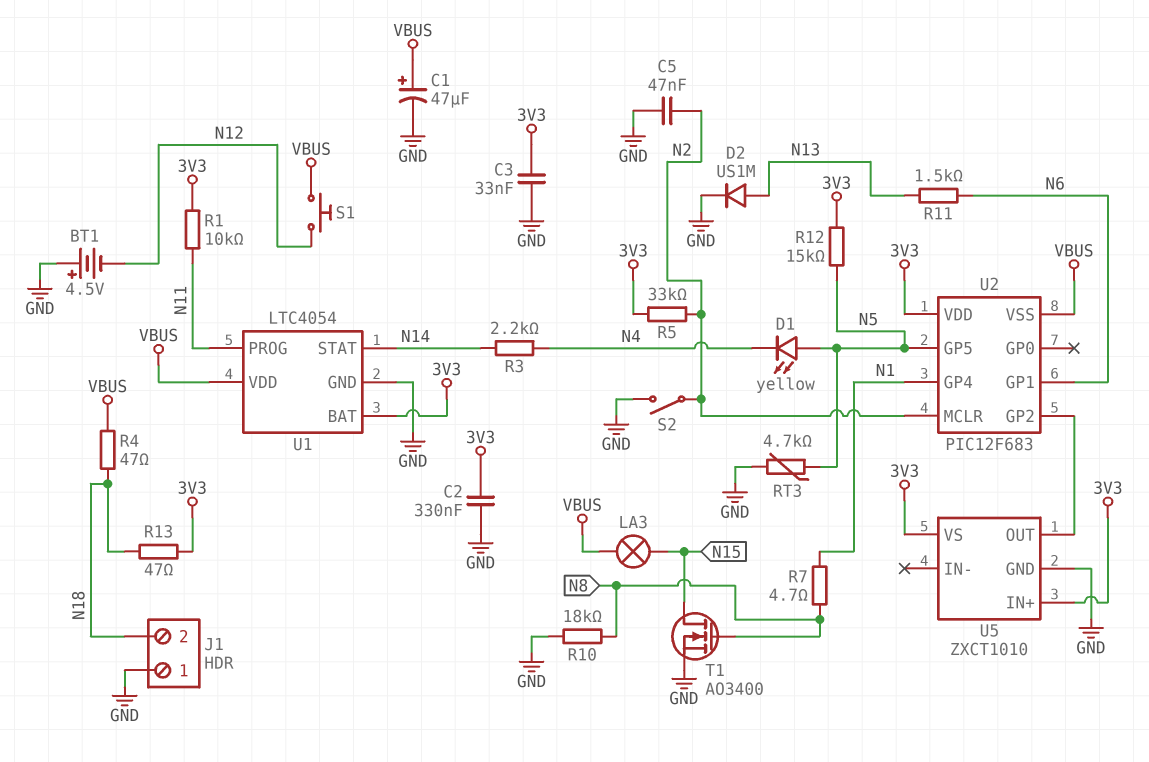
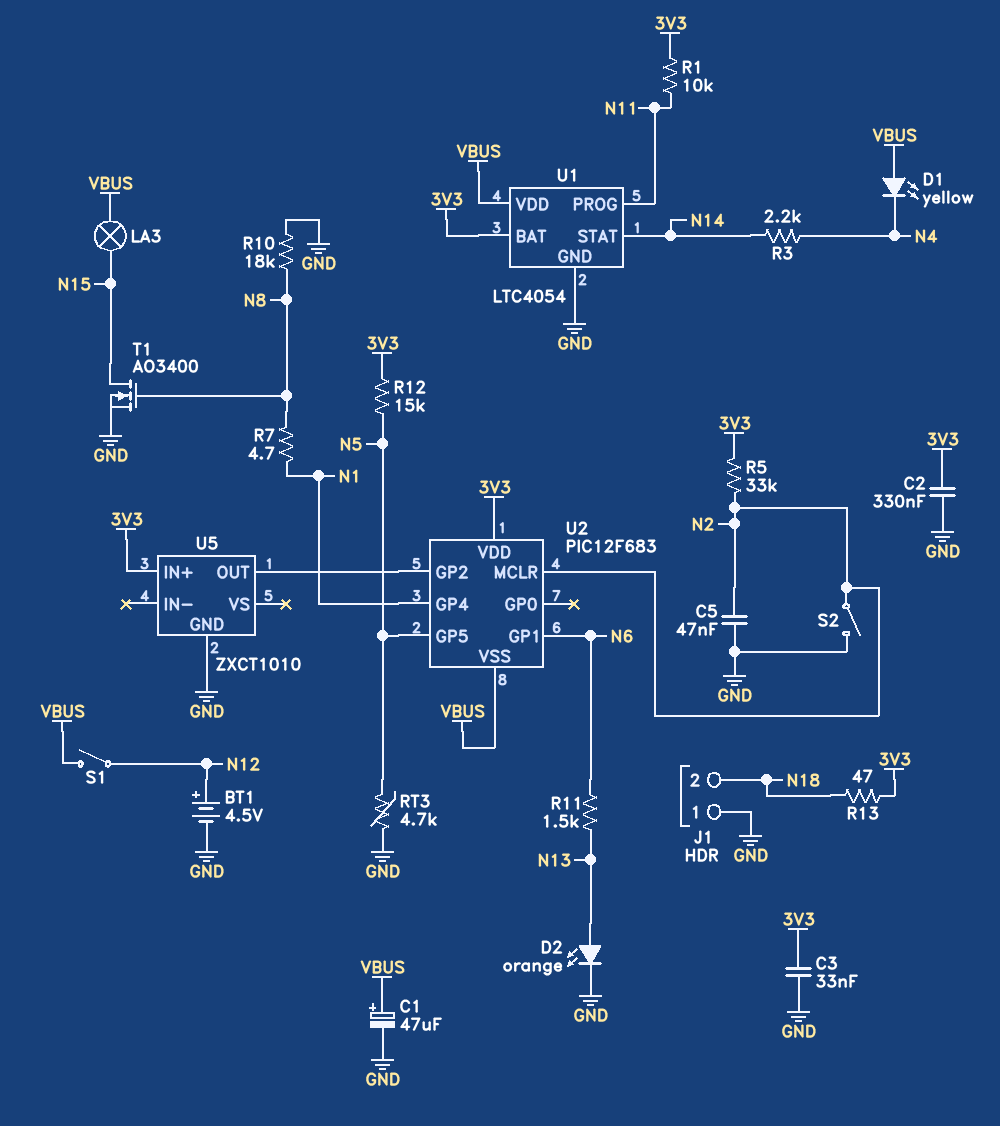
BT1: 4.5V (plus GND, minus N12) -> 4.5V (plus N12, minus GND)
D1: LED yellow (A N5, K N4) -> LED yellow (A VBUS, K N4)
D2: diode US1M (A N13, K GND) -> LED orange (A N13, K GND)
R4: 47 (N18, VBUS) -> none
S1: button (N12, VBUS) -> switch (N12, VBUS)
U5 pin VS: 3V3 -> none

